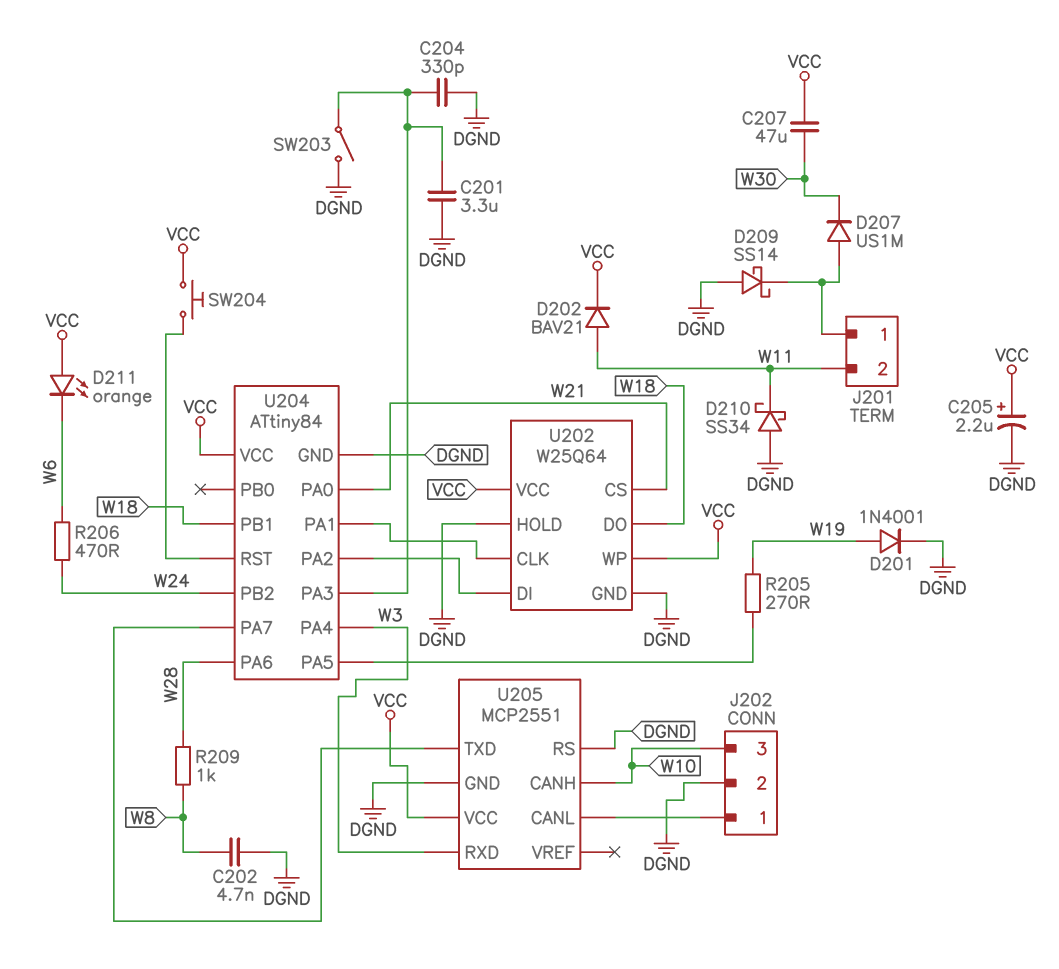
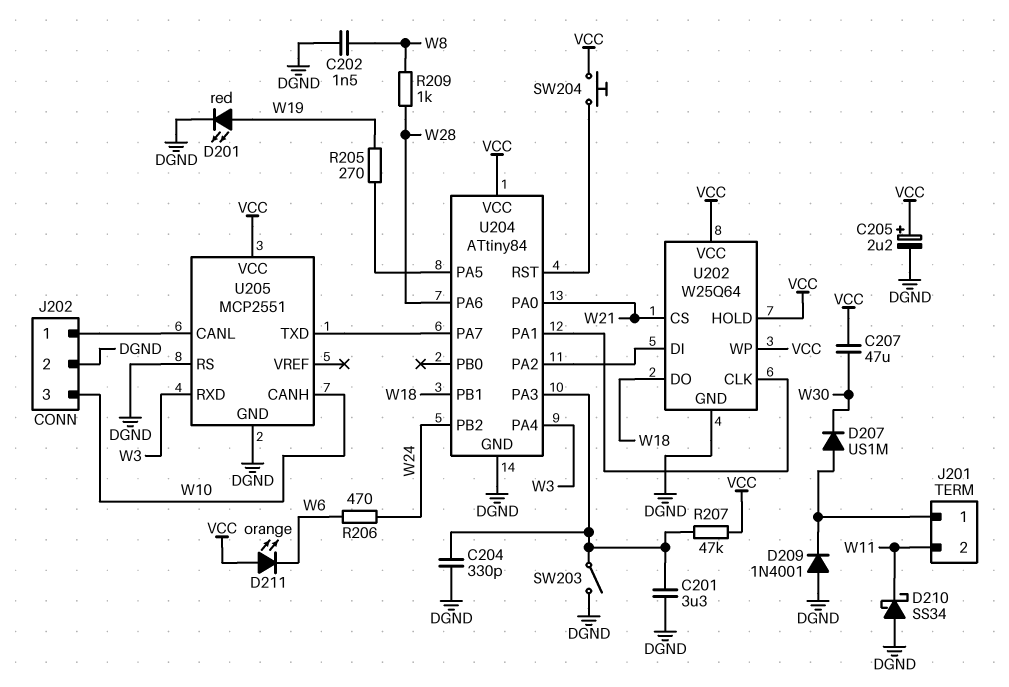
C202: 4.7nF (DGND, W8) -> 1.5nF (DGND, W8)
D201: diode 1N4001 (A W19, K DGND) -> LED red (A W19, K DGND)
D202: diode BAV21 (A W11, K VCC) -> none
D209: schottky SS14 (A DGND, K J201/1) -> diode 1N4001 (A DGND, K J201/1)
R207: none -> 47k (U204/PA3, VCC)
U202 pin HOLD: DGND -> VCC

